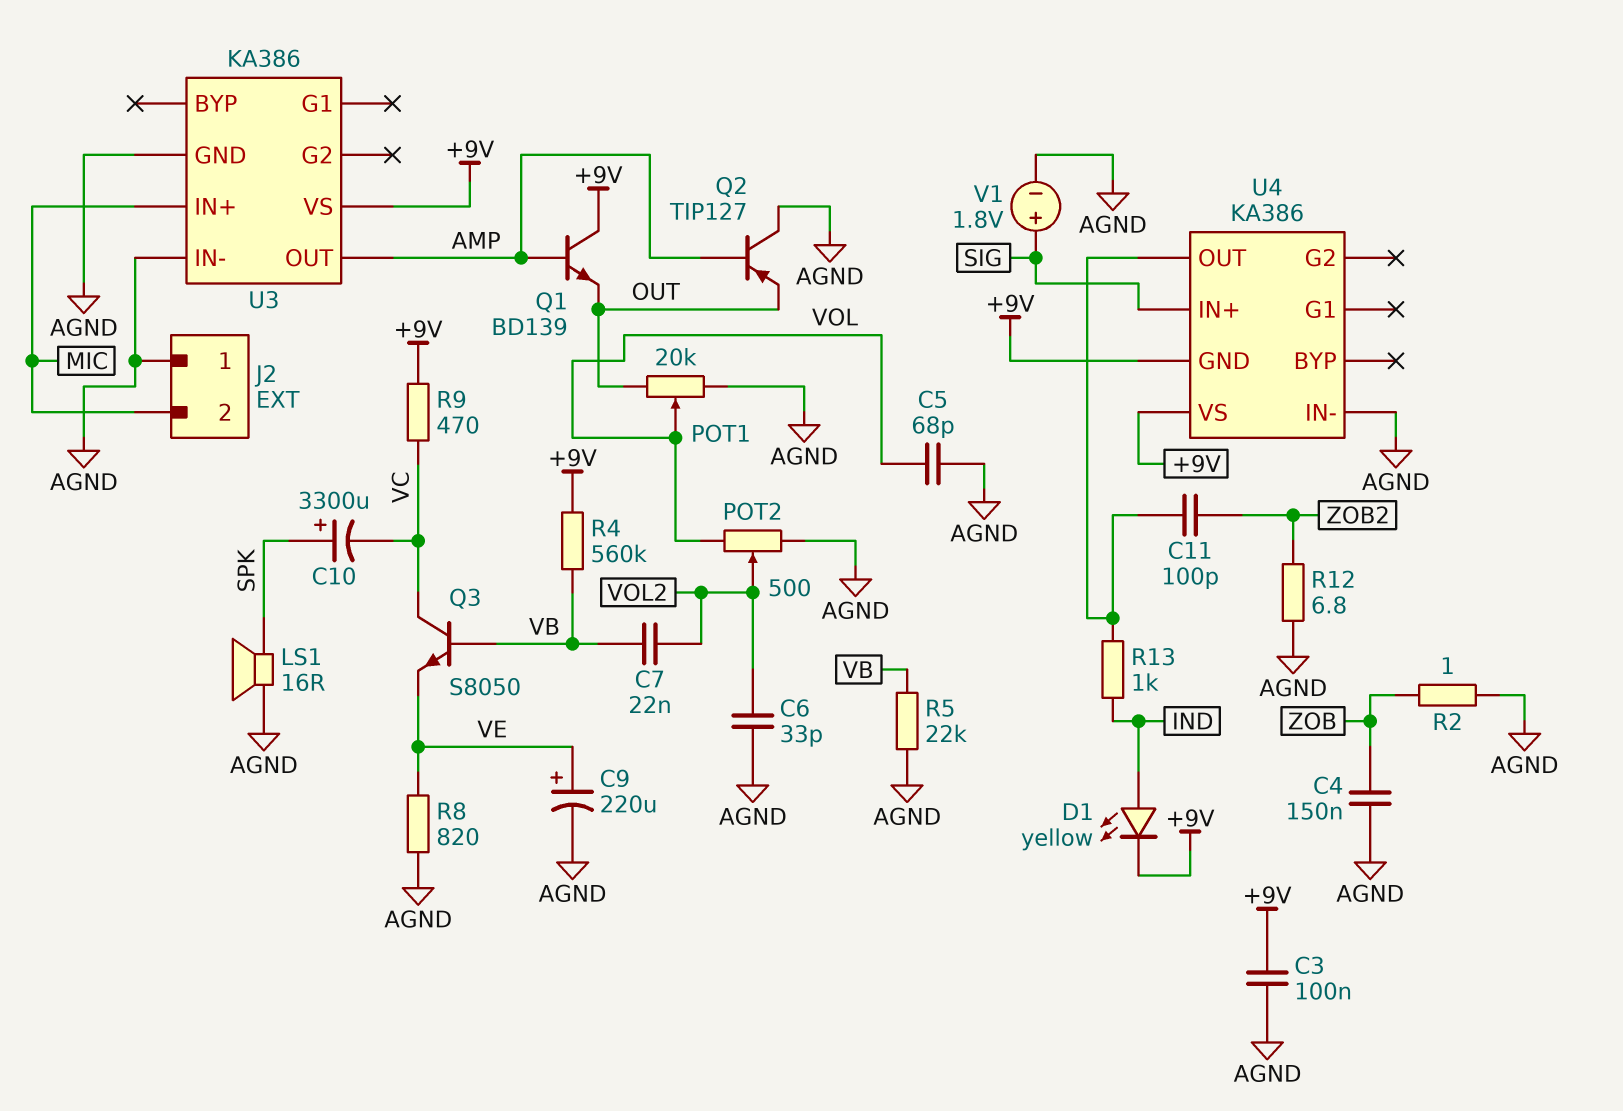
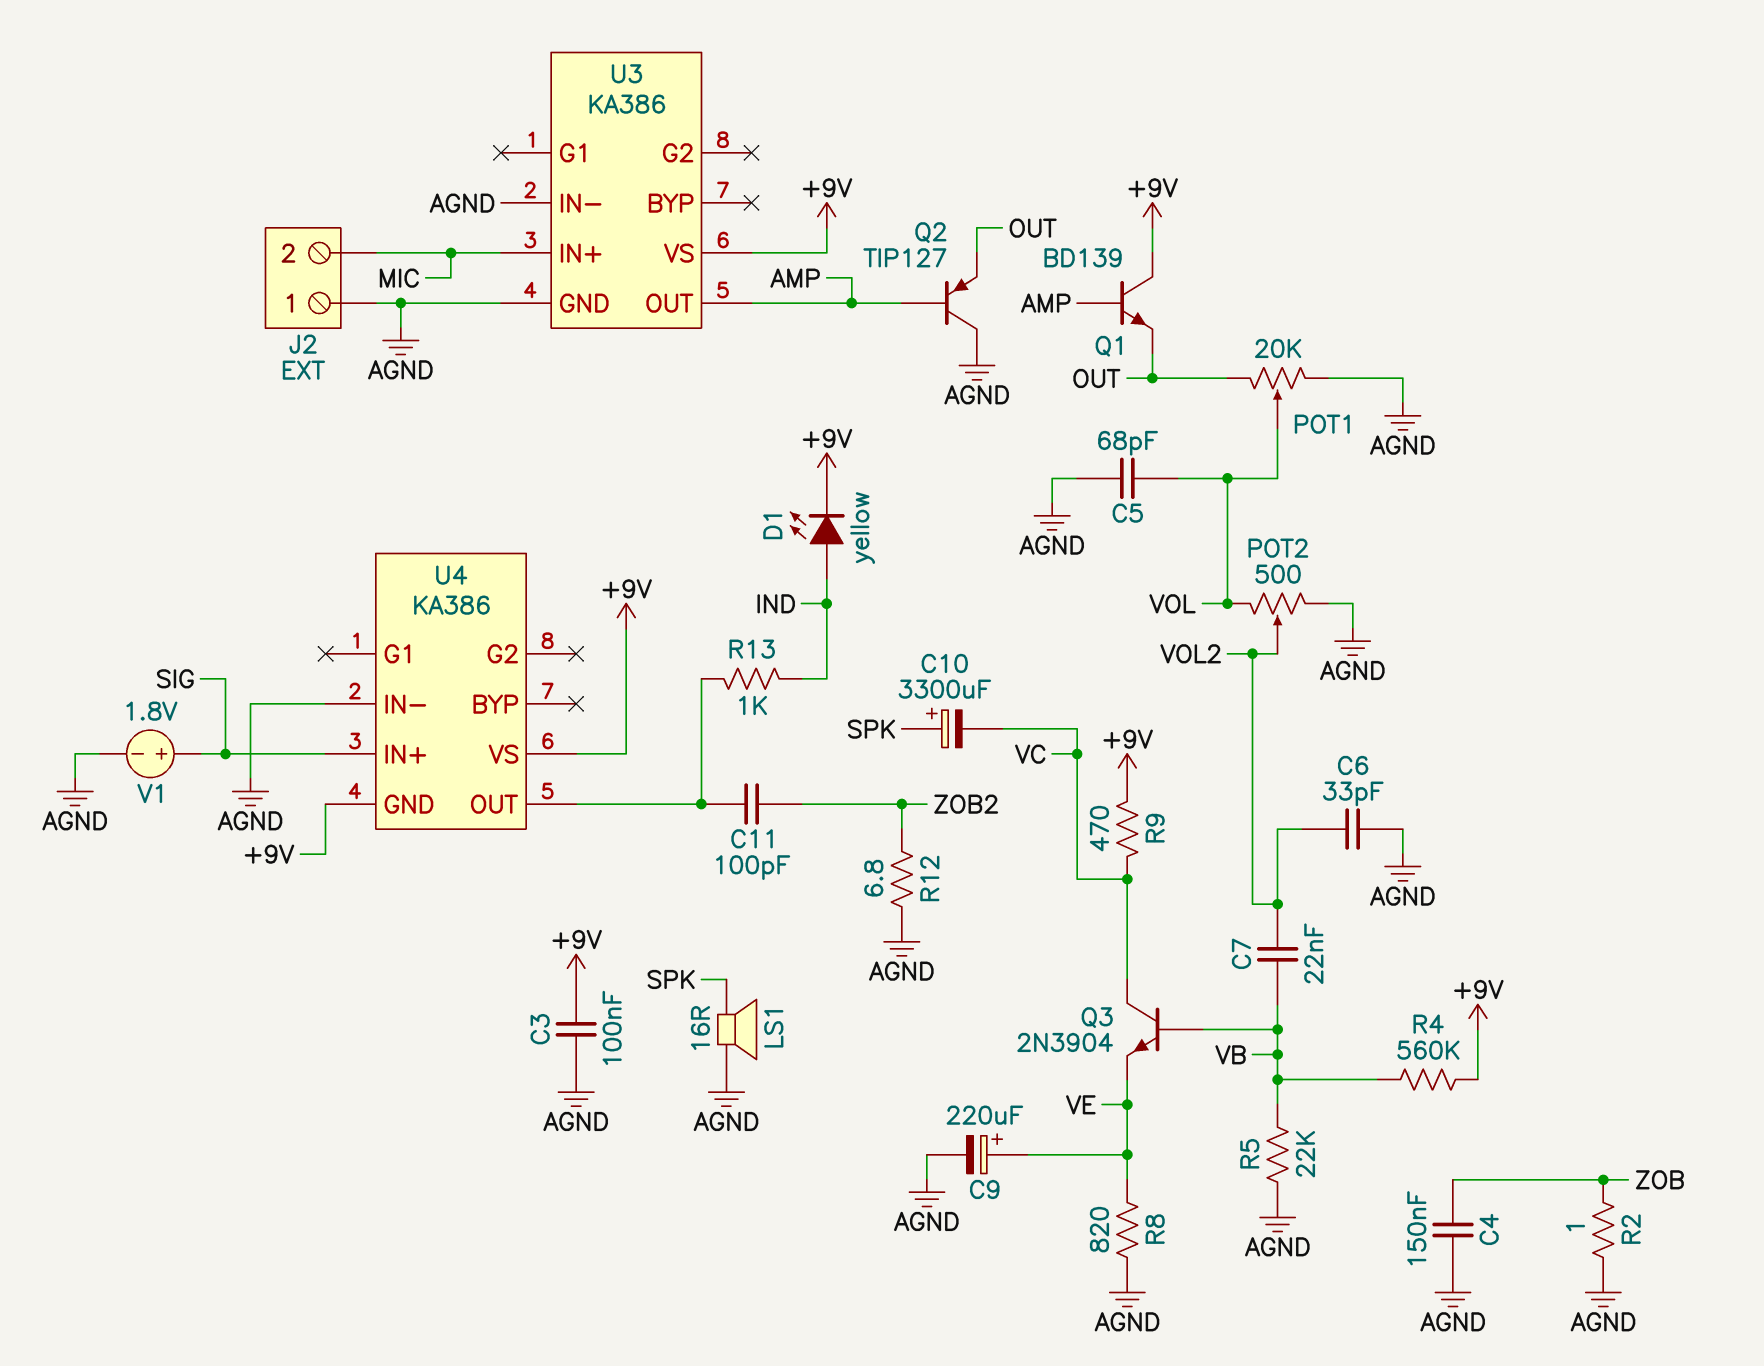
Q3: NPN S8050 (B VB, C VC, E VE) -> NPN 2N3904 (B VB, C VC, E VE)

